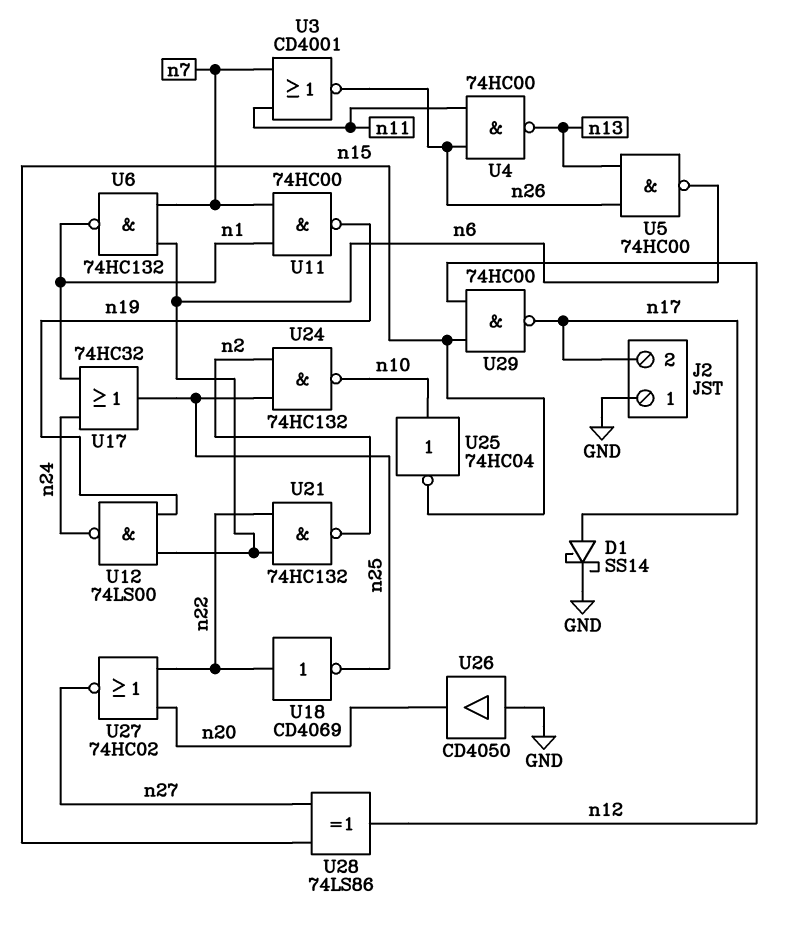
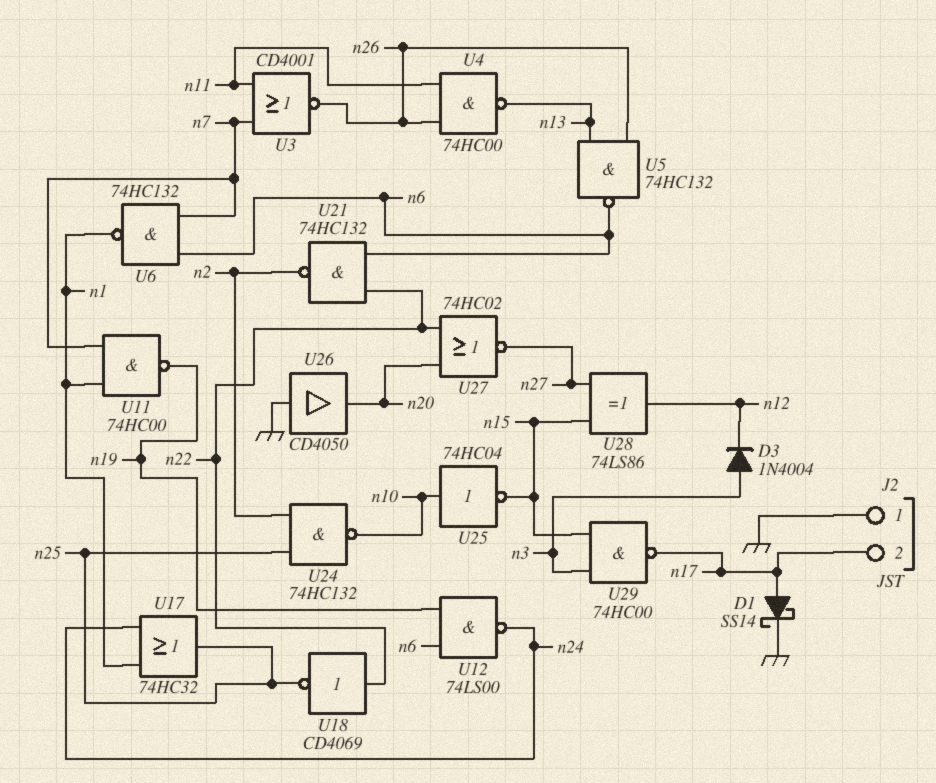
D3: none -> diode 1N4004 (A n3, K n12)
U5: NAND 74HC00 (in n13, in n26, out n6) -> NAND 74HC132 (in n13, in n26, out n6)
U29: NAND 74HC00 (in n12, in n15, out n17) -> NAND 74HC00 (in n3, in n15, out n17)

